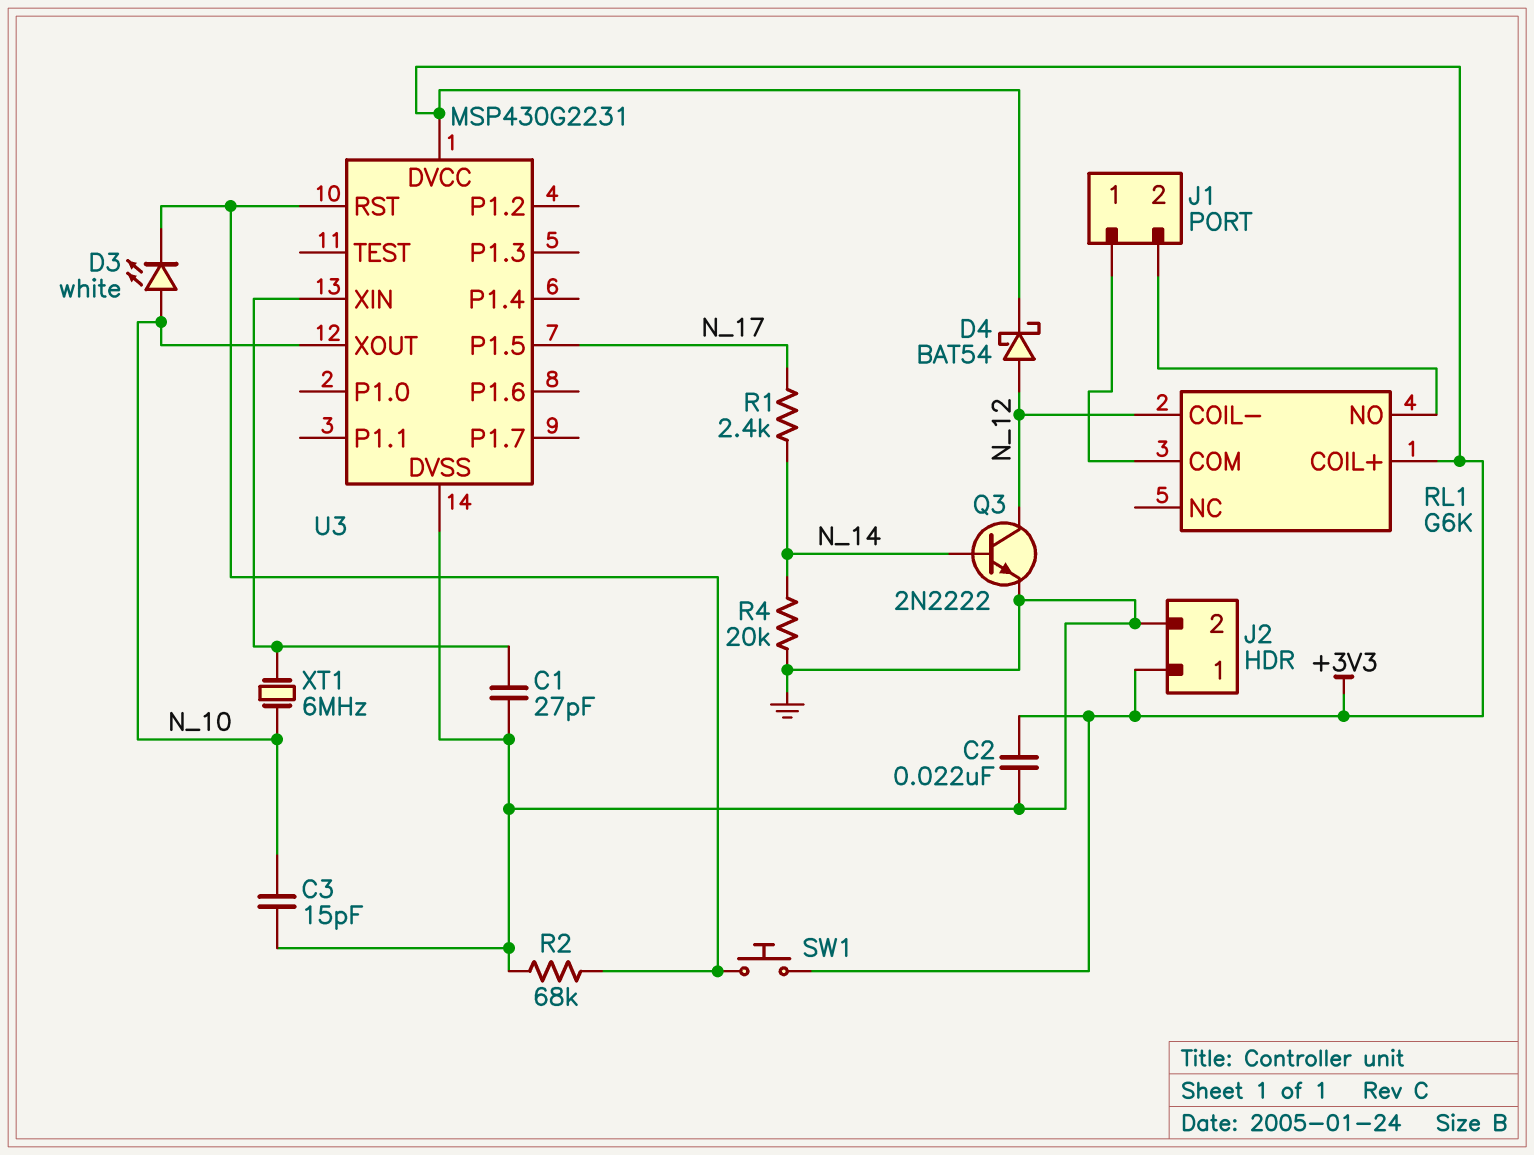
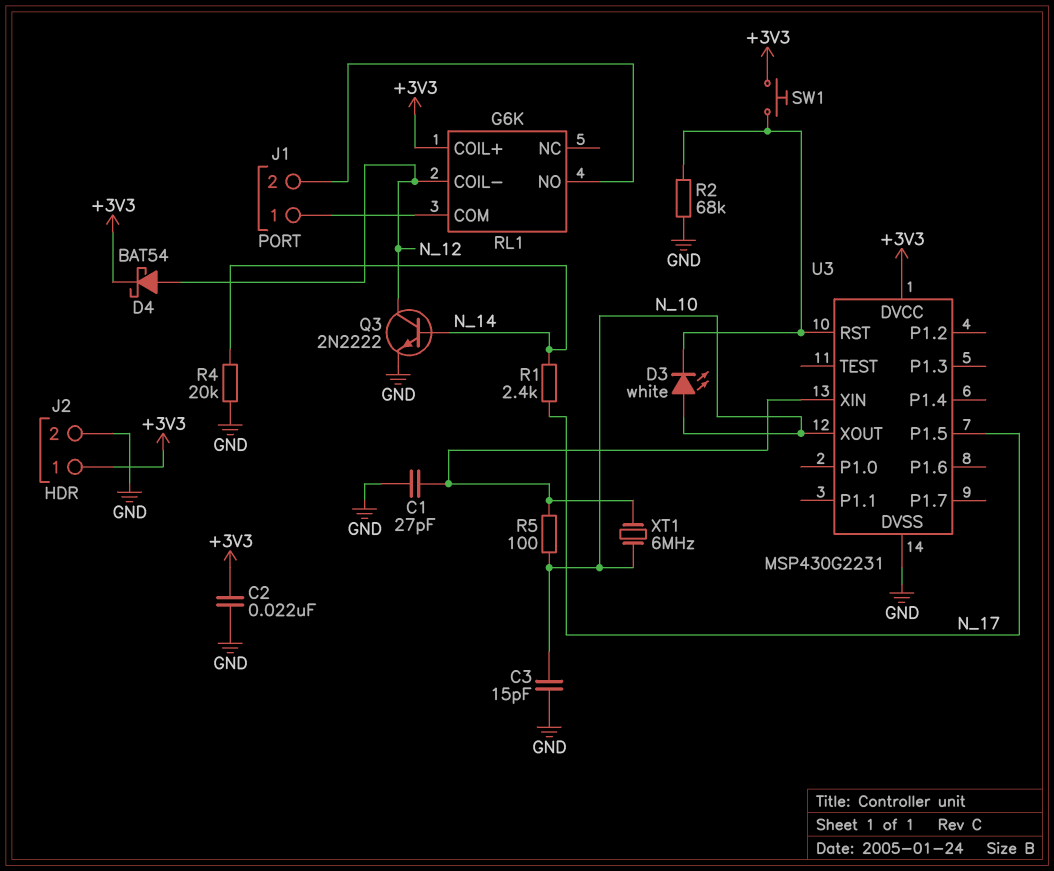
R5: none -> 100 (N_10, U3/XIN)

